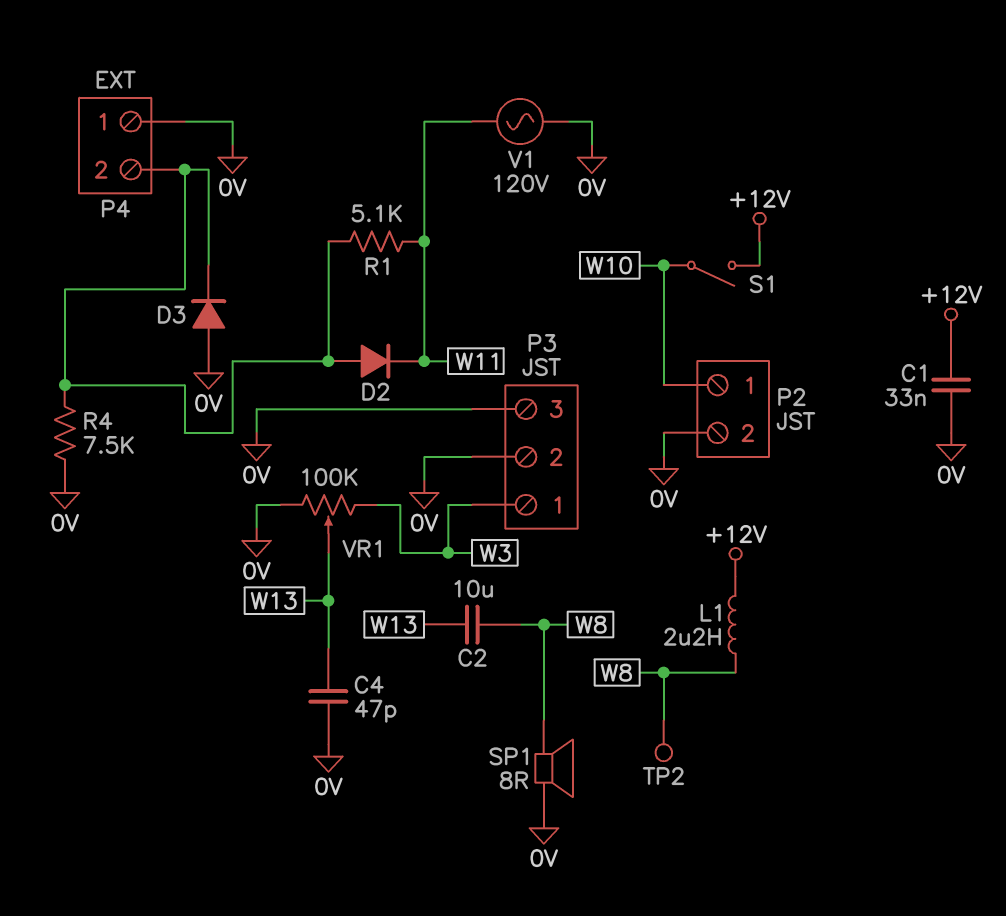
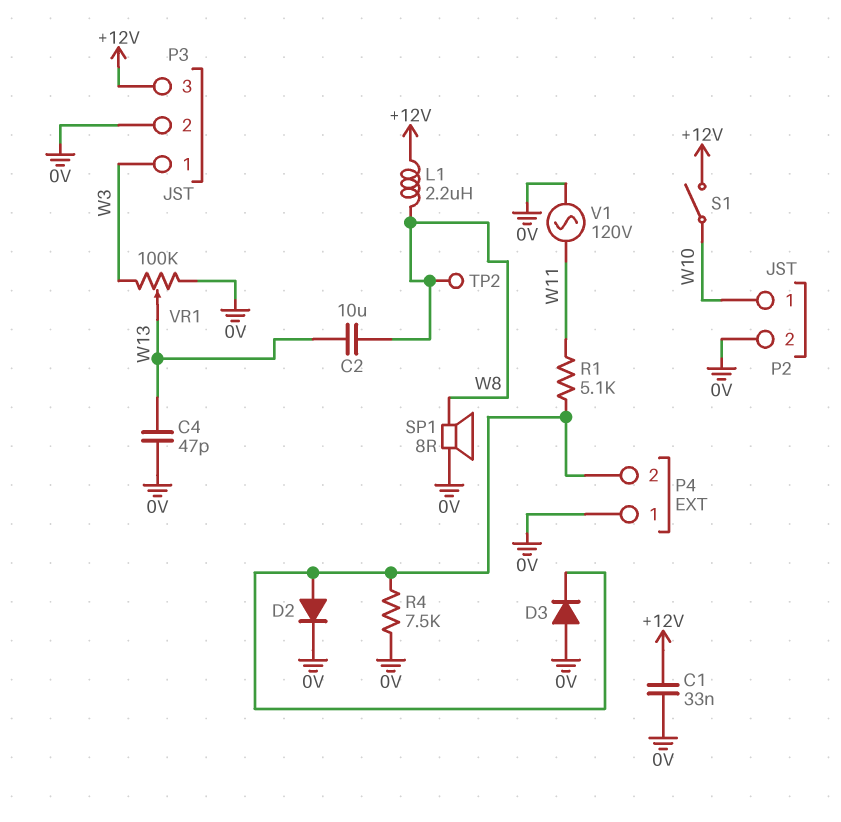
D2: diode (A P4/2, K W11) -> diode (A P4/2, K 0V)
P3 pin 3: 0V -> +12V

